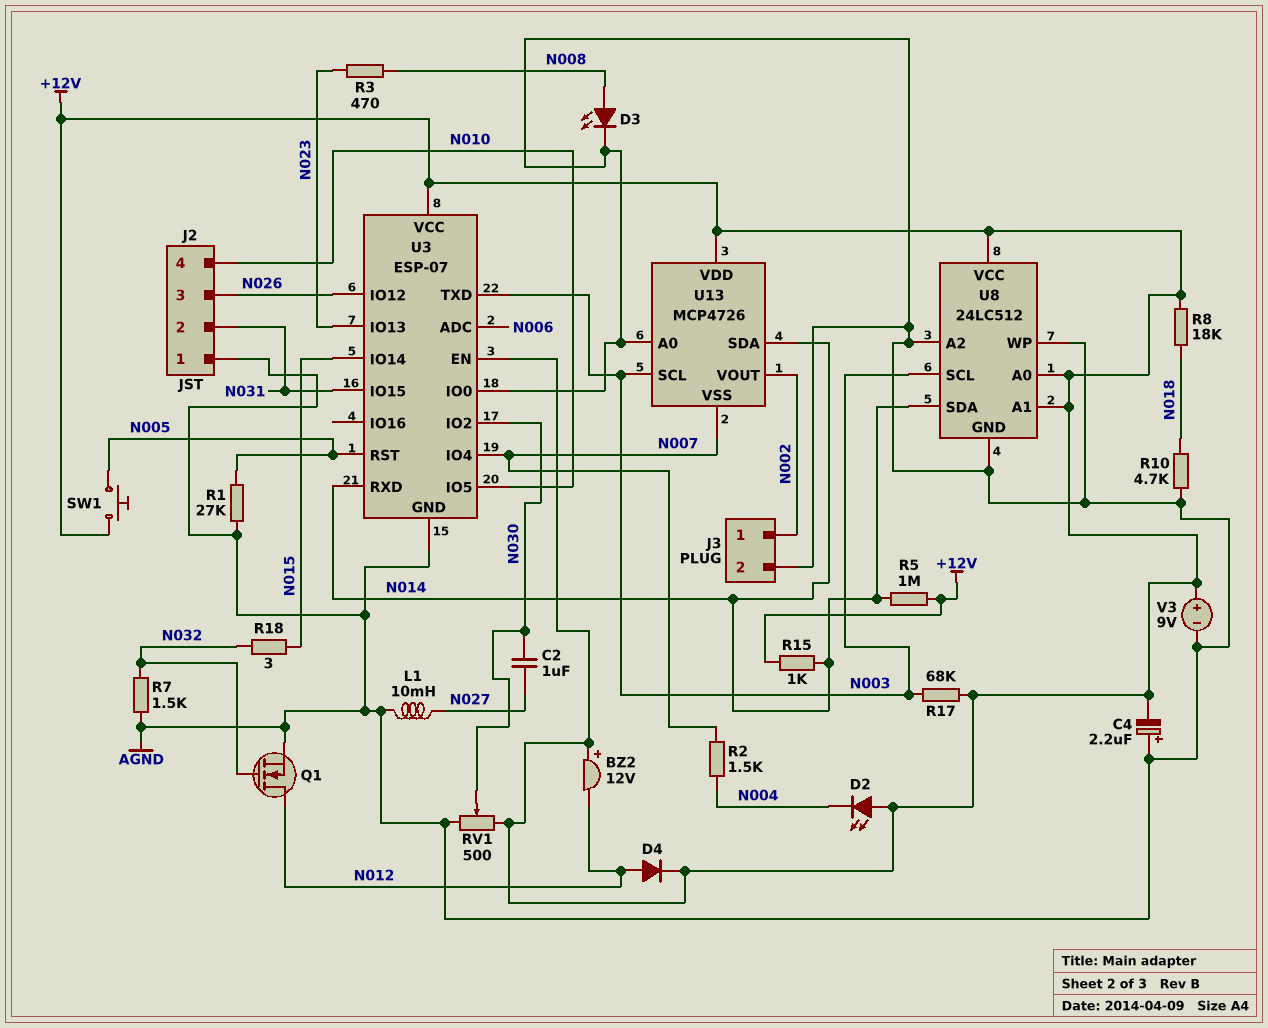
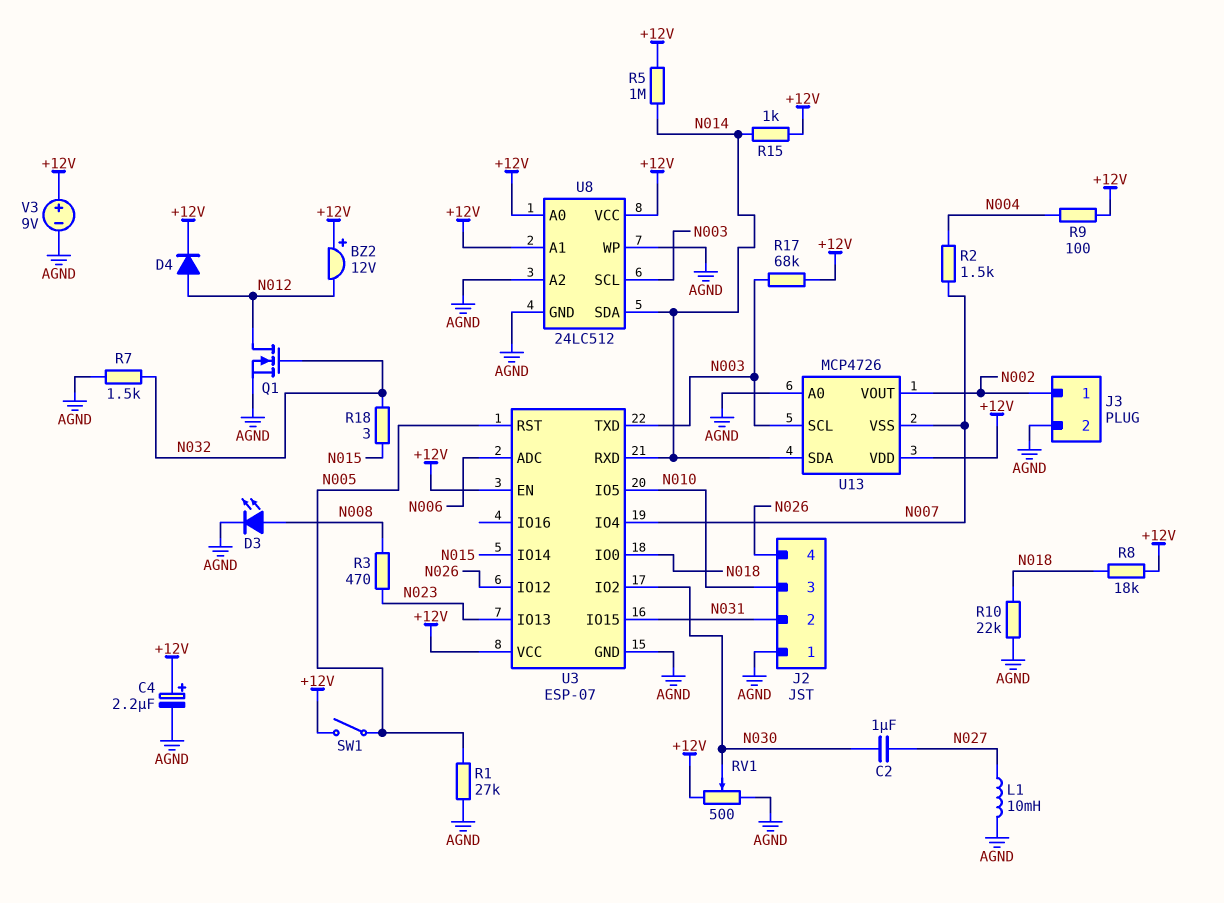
C4: 2.2uF (plus AGND, minus +12V) -> 2.2uF (plus +12V, minus AGND)
D2: LED (A +12V, K N004) -> none
J2 pin 3: N026 -> N010
J2 pin 4: N010 -> N026
R9: none -> 100 (+12V, N004)
R10: 4.7k (AGND, N018) -> 22k (AGND, N018)
SW1: button (+12V, N005) -> switch (+12V, N005)
U3 pin IO0: AGND -> N018

